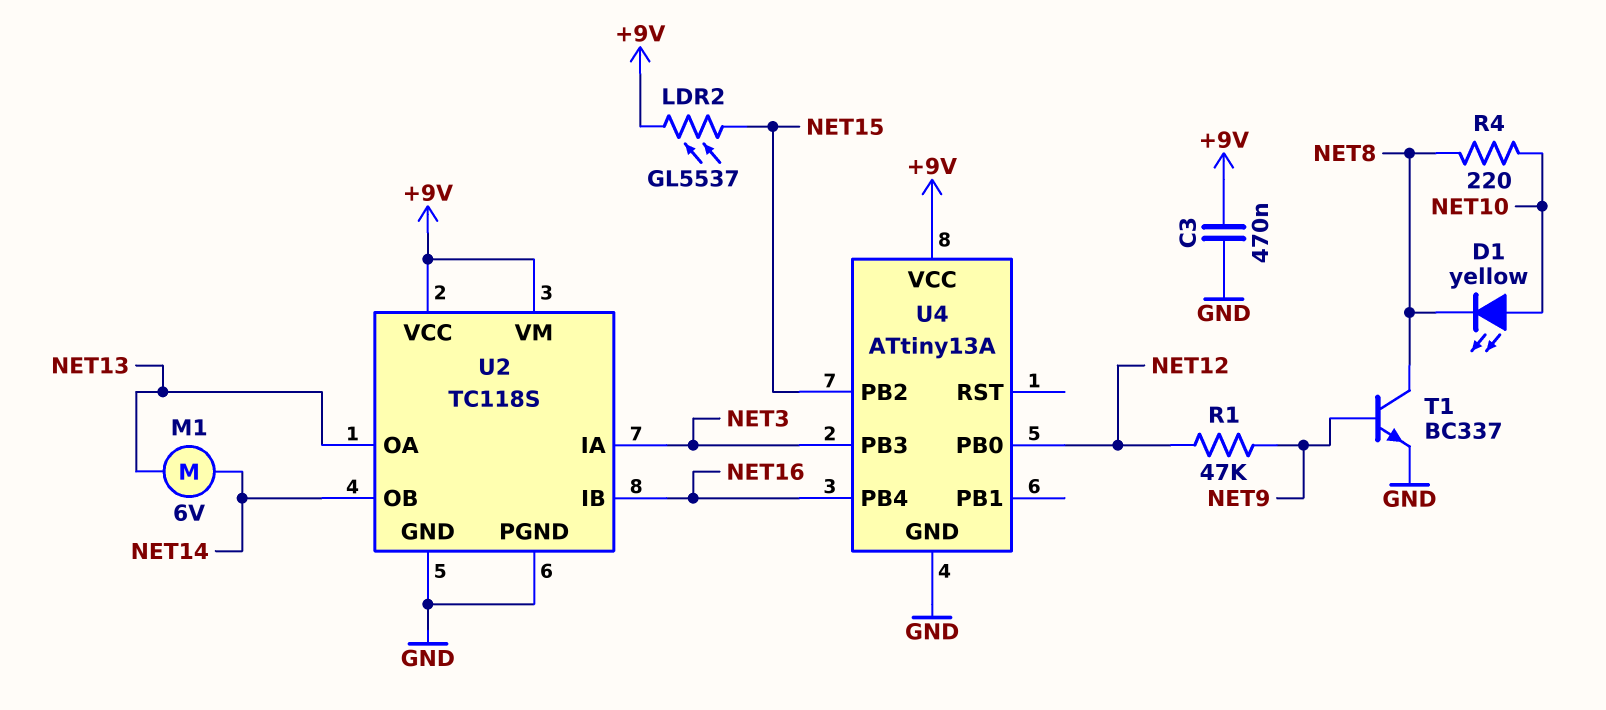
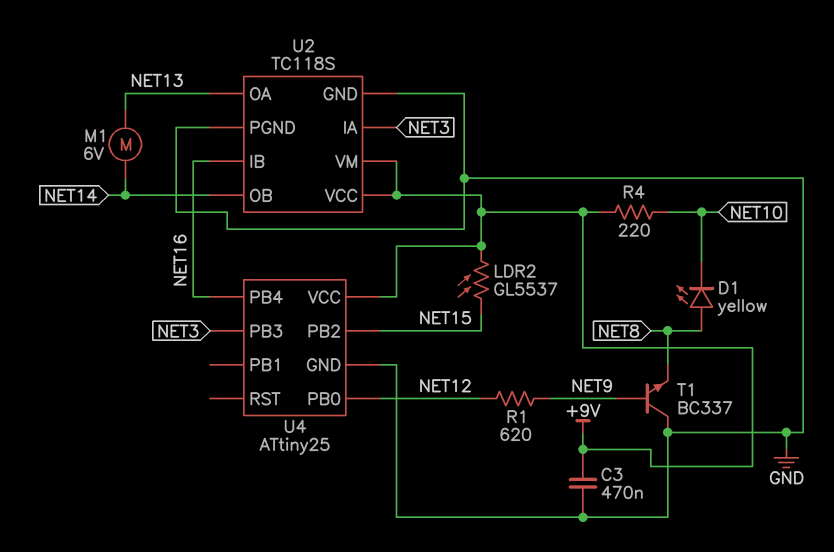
D1: LED yellow (A NET10, K NET8) -> LED yellow (A NET8, K NET10)
R1: 47k (NET9, NET12) -> 620 (NET9, NET12)
R4: 220 (NET8, NET10) -> 220 (+9V, NET10)
T1: NPN BC337 (B NET9, C NET8, E GND) -> NPN BC337 (B NET9, C GND, E NET8)
U4: ATtiny13A -> ATtiny25

